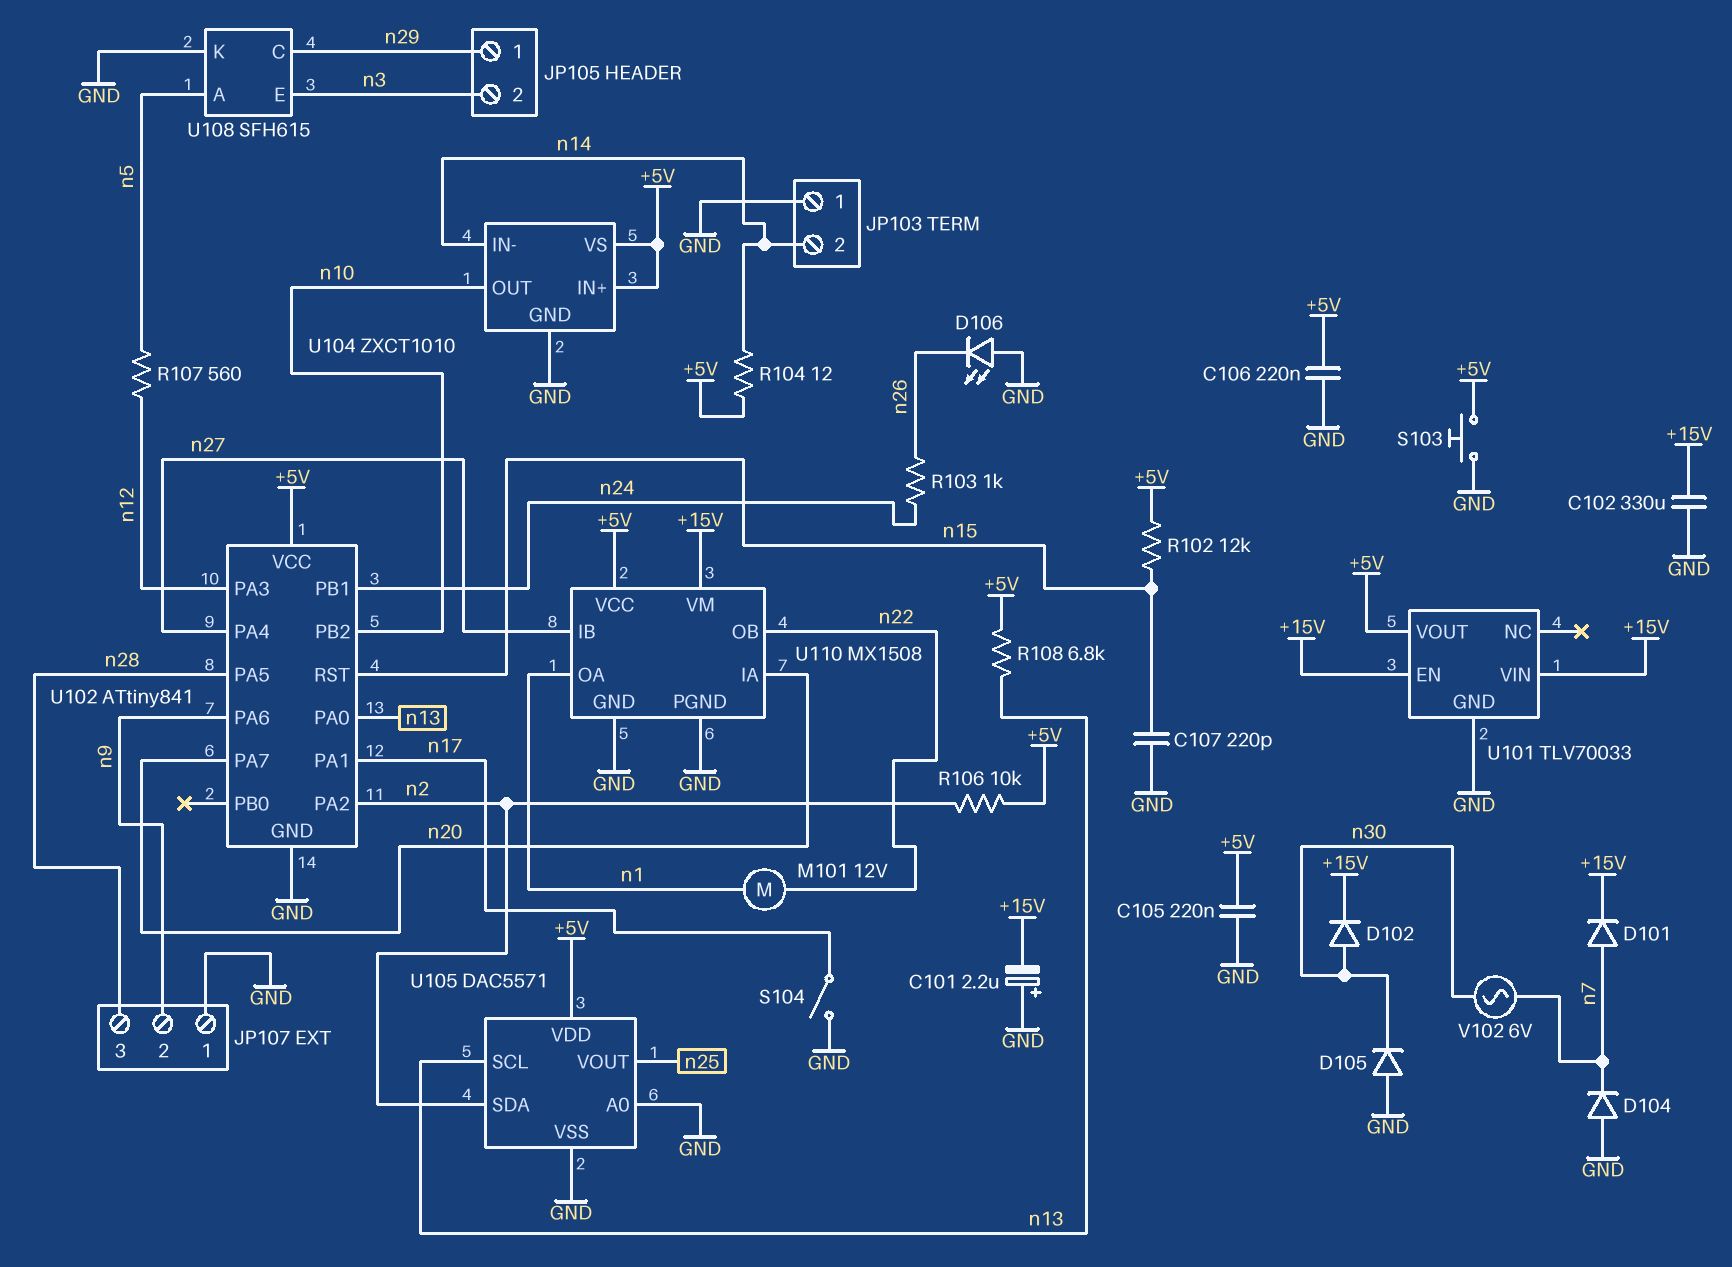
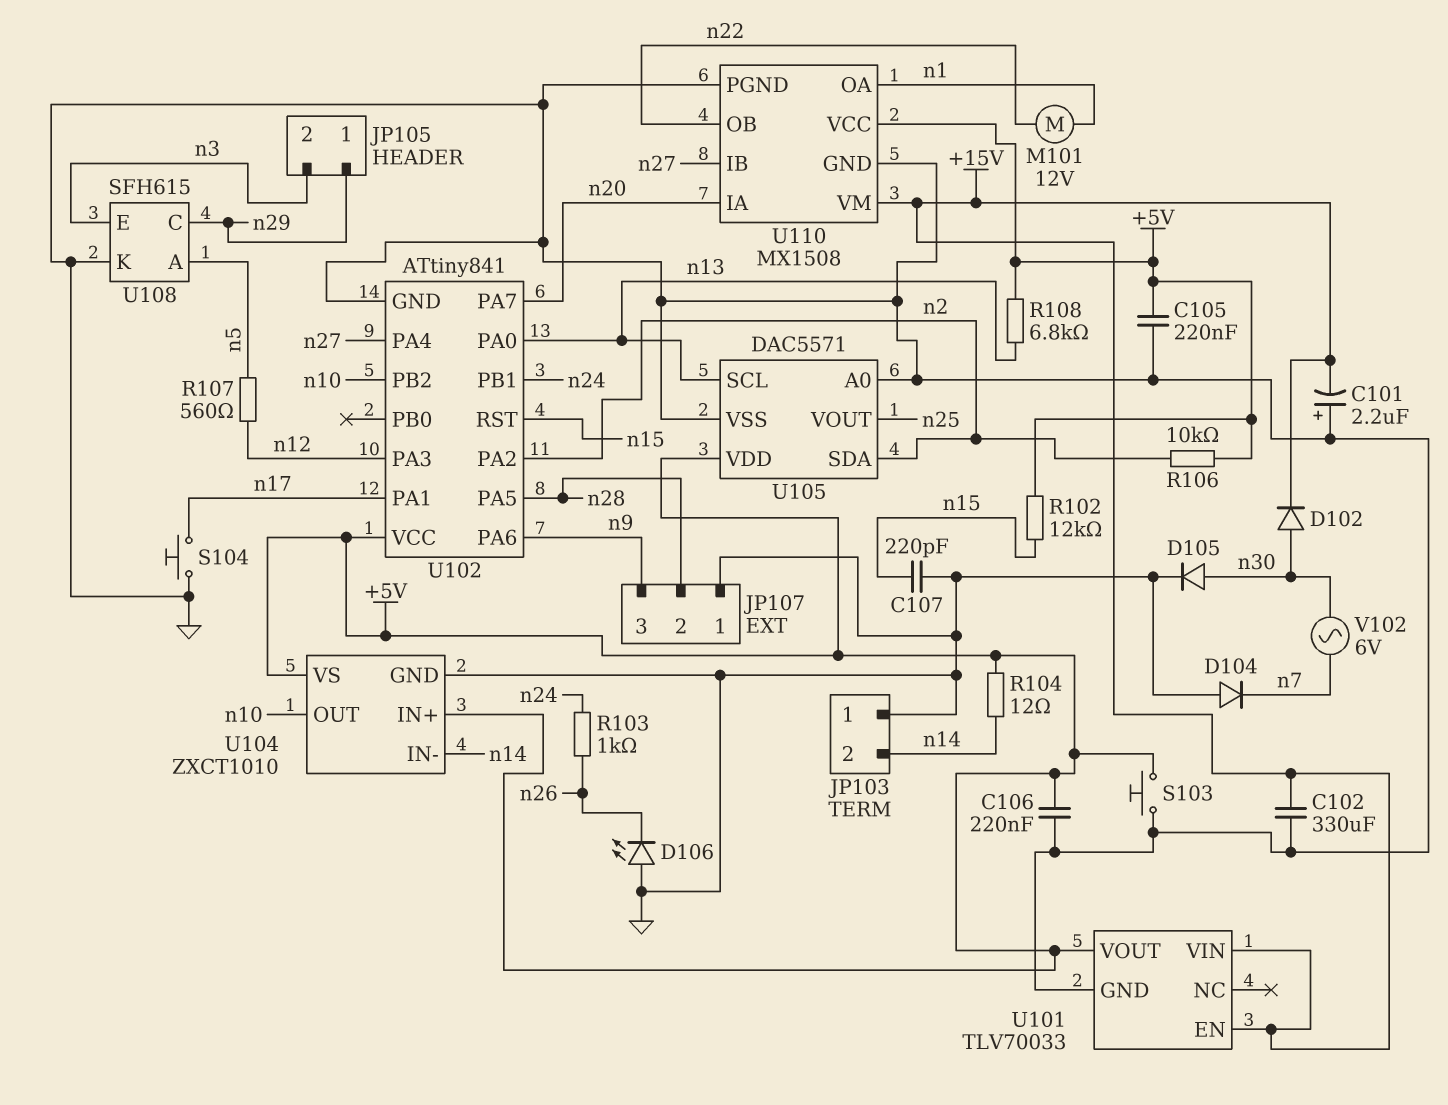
D101: diode (A n7, K +15V) -> none
D105: diode (A GND, K n30) -> diode (A n30, K GND)
JP107 pin 2: n9 -> n28
JP107 pin 3: n28 -> n9
S104: switch (GND, n17) -> button (GND, n17)

